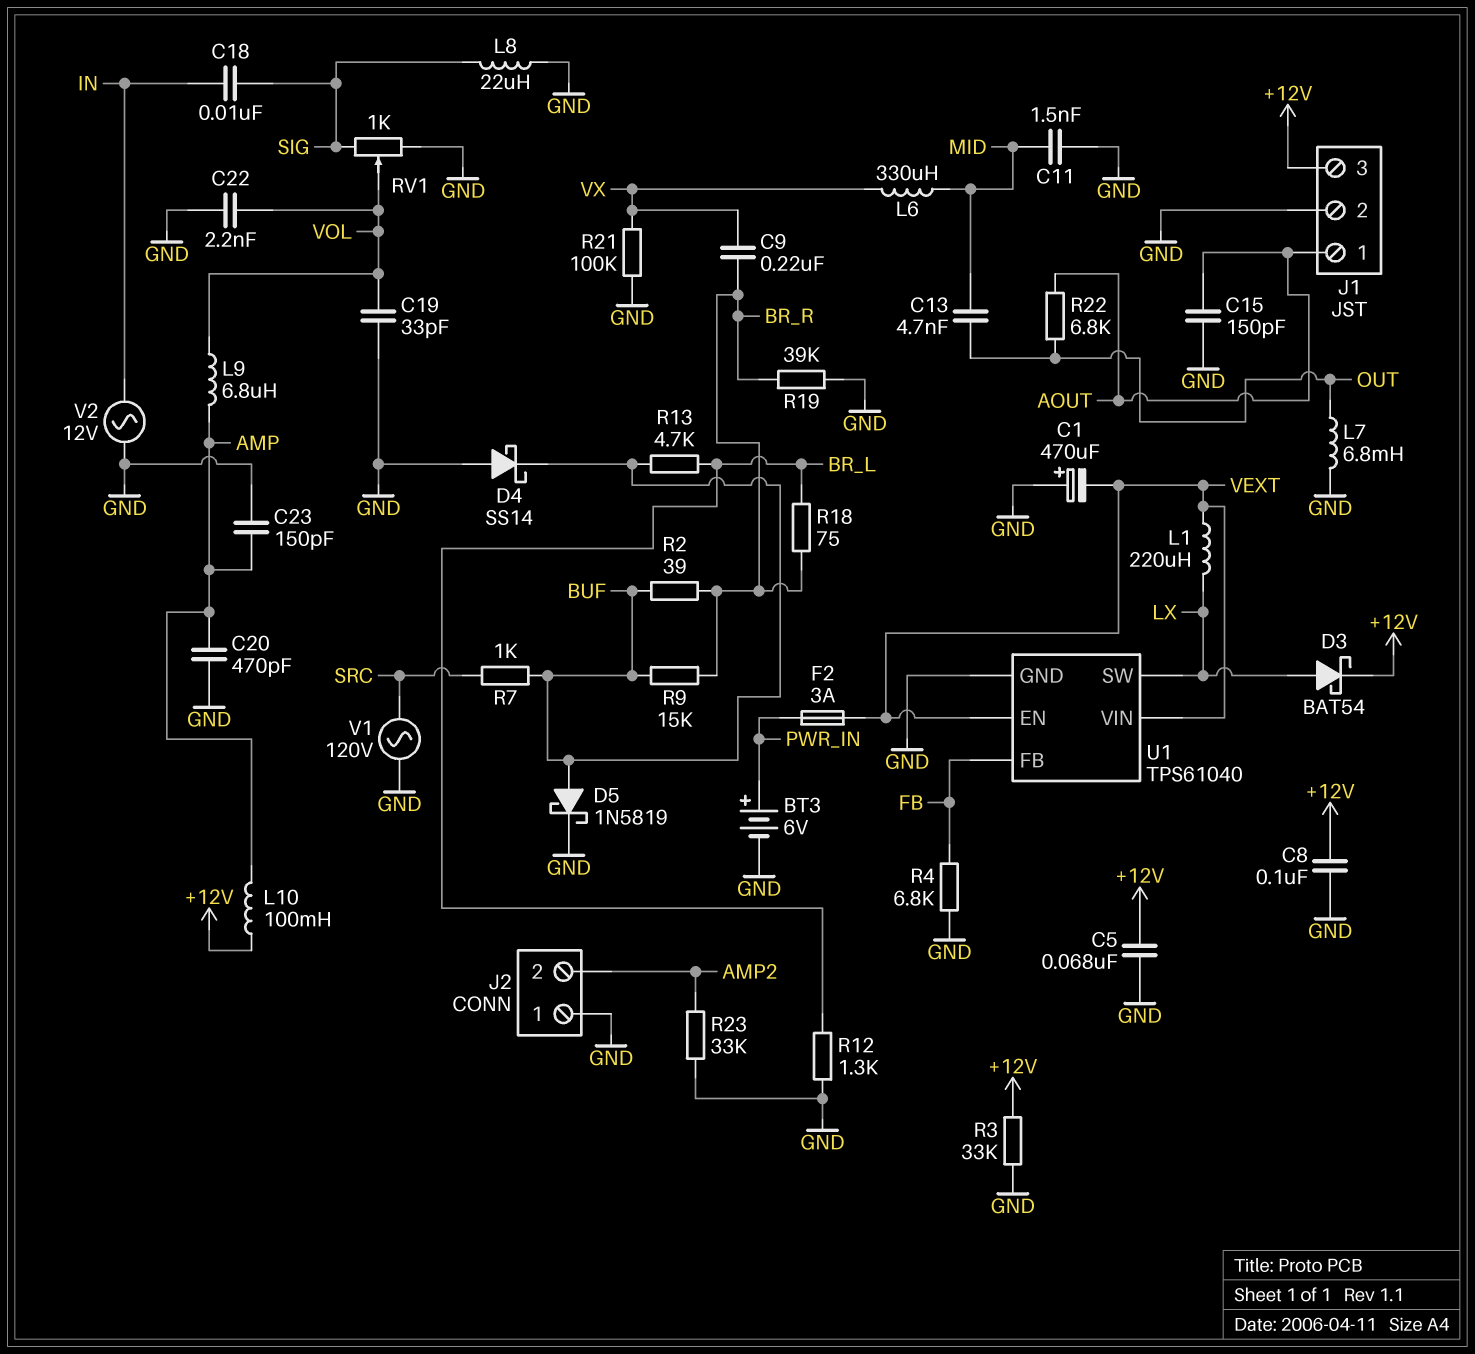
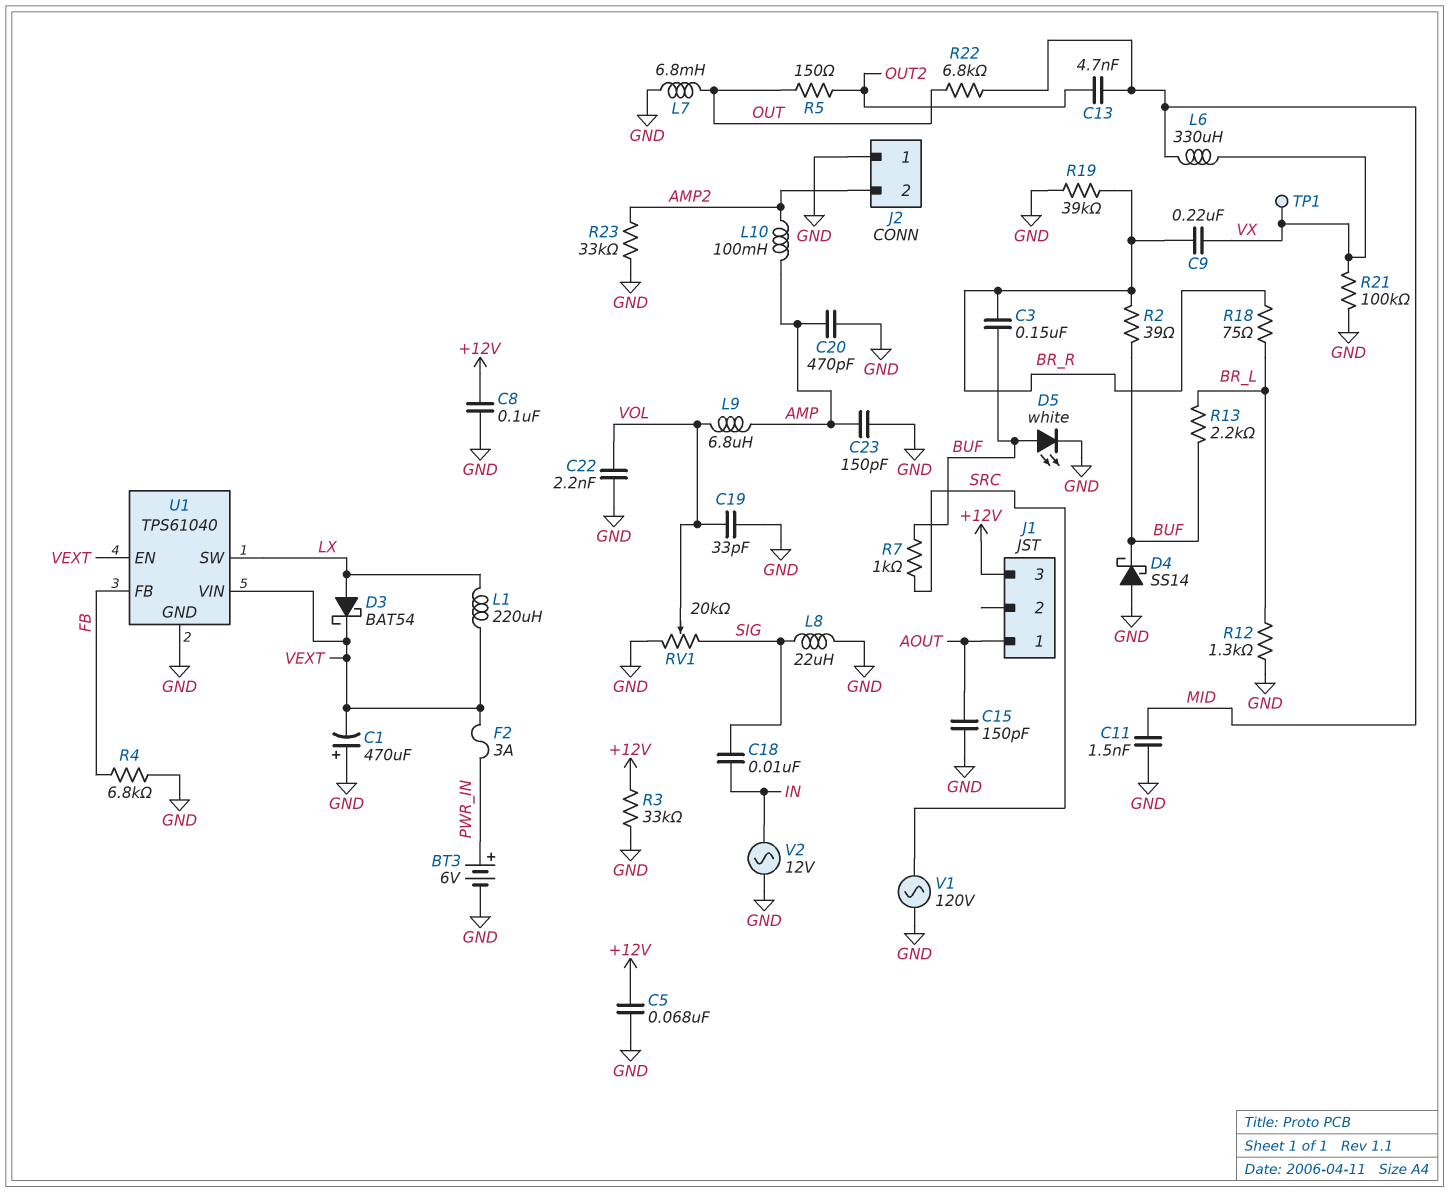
C3: none -> 150nF (BR_R, BUF)
C13: 4.7nF (MID, OUT) -> 4.7nF (MID, OUT2)
D3: schottky BAT54 (A LX, K +12V) -> schottky BAT54 (A LX, K VEXT)
D5: schottky 1N5819 (A BUF, K GND) -> LED white (A BUF, K GND)
J1 pin 2: GND -> none
L10: 100mH (+12V, AMP) -> 100mH (AMP, AMP2)
R5: none -> 150 (OUT, OUT2)
R9: 15k (BR_R, BUF) -> none
R13: 4.7k (BR_L, BUF) -> 2.2k (BR_L, BUF)
R22: 6.8k (AOUT, OUT) -> 6.8k (MID, OUT)
RV1: 1k (GND, SIG, wiper VOL) -> 20k (GND, SIG, wiper VOL)
TP1: none -> test point (VX)

